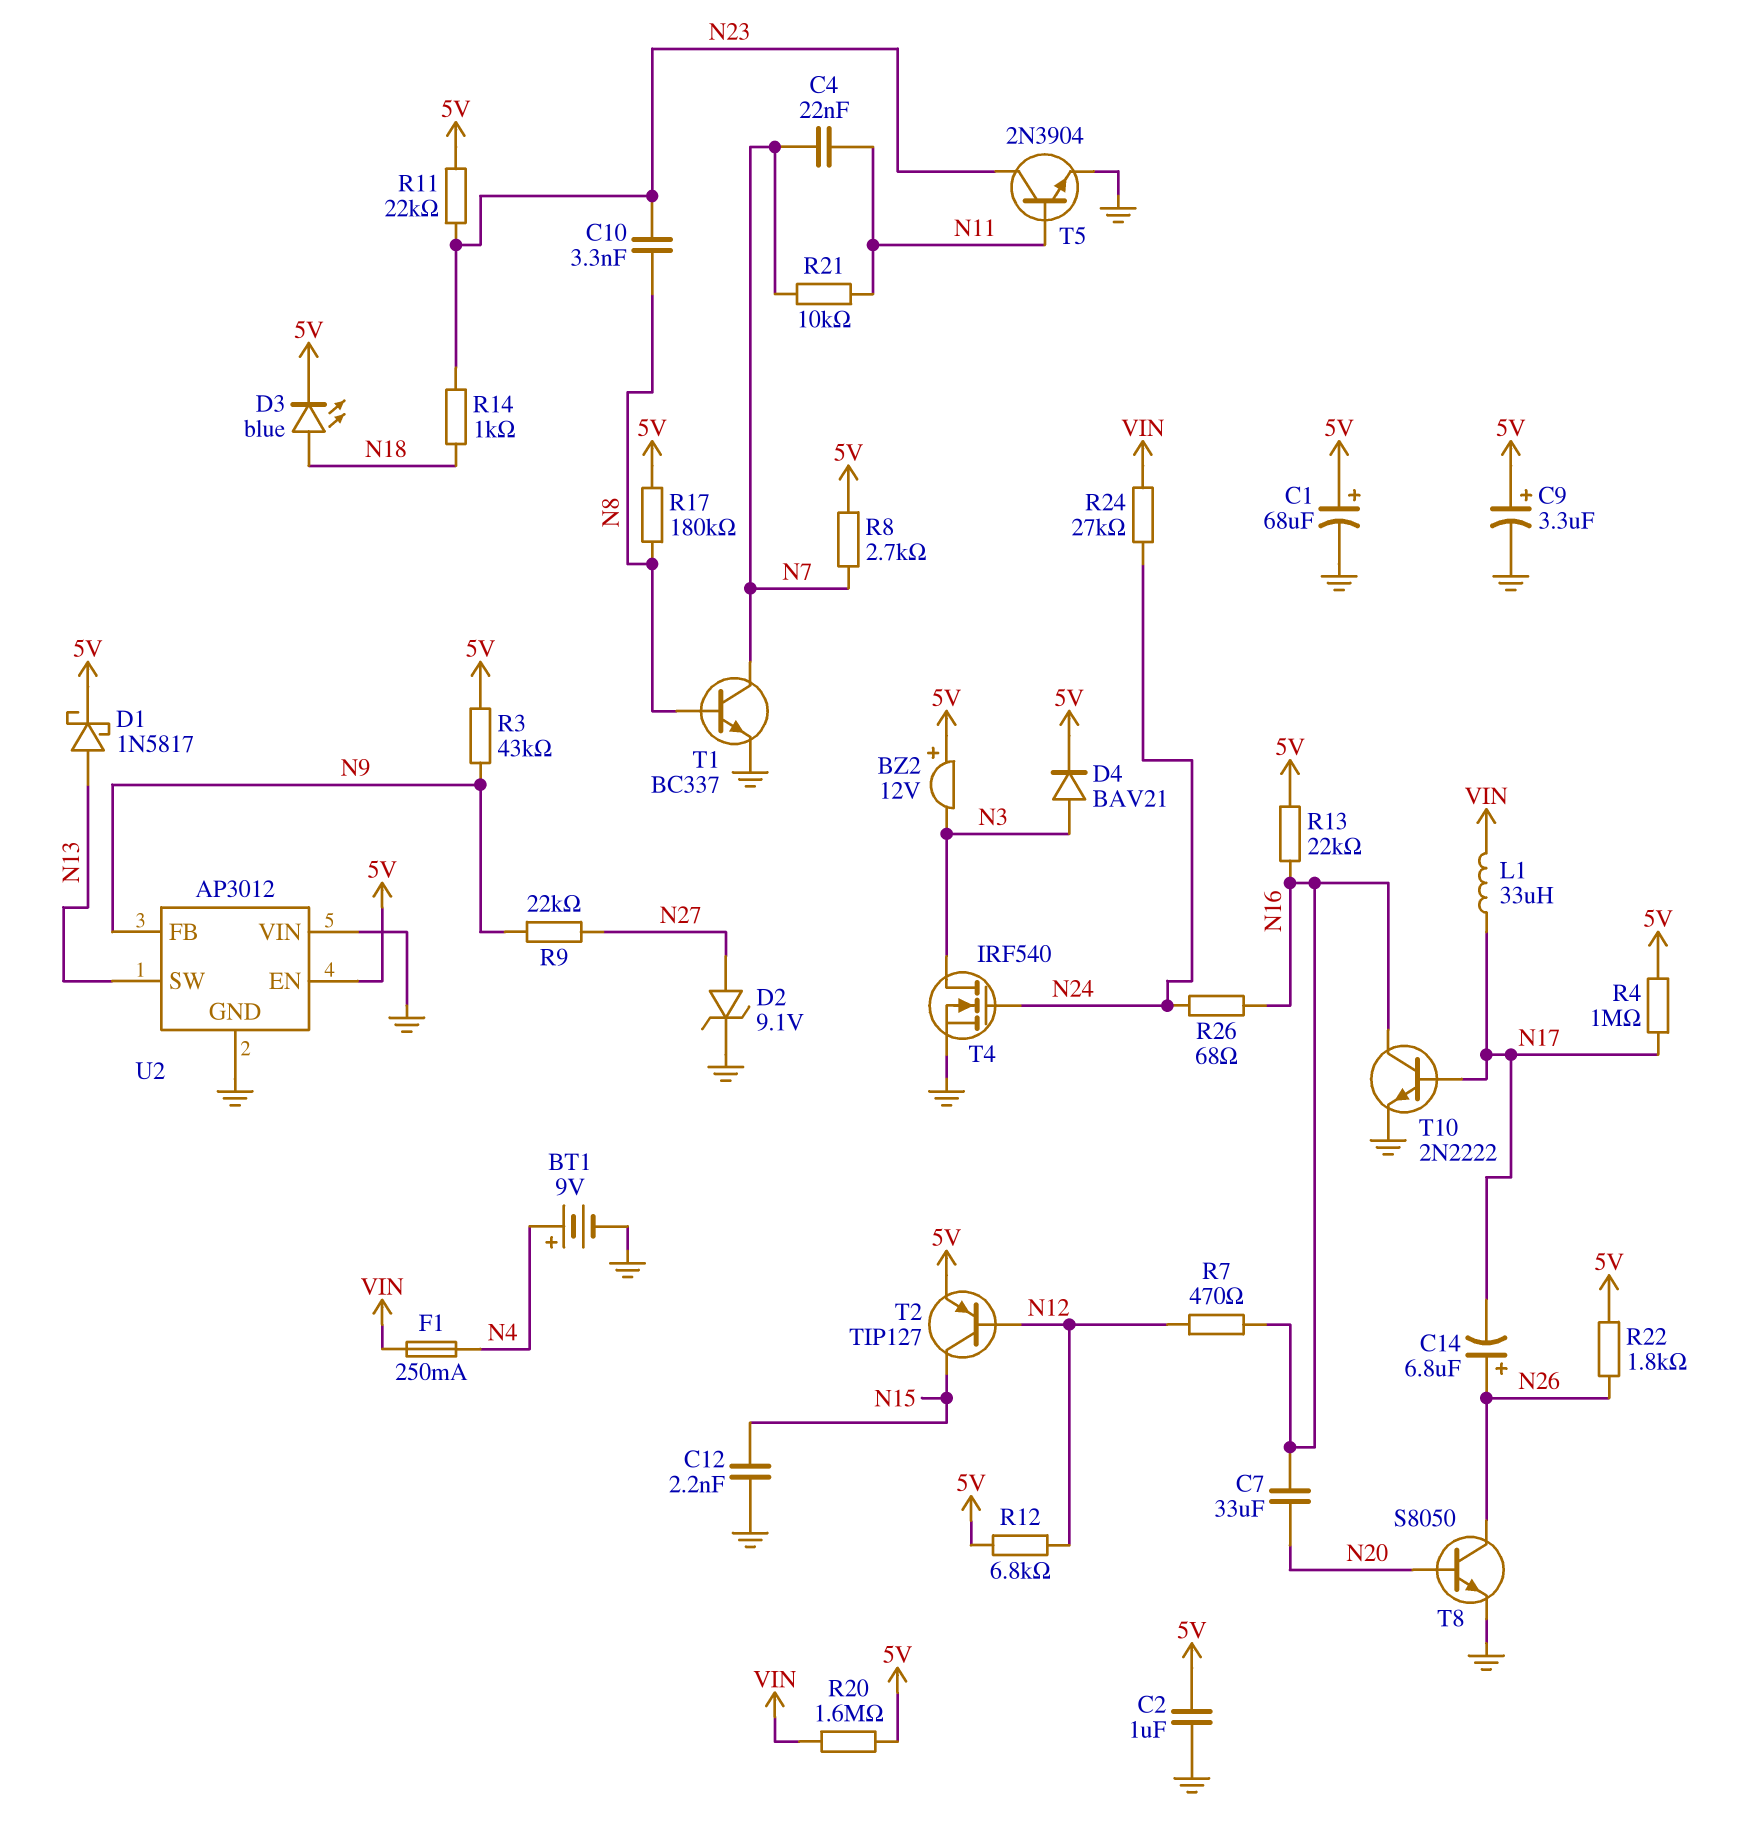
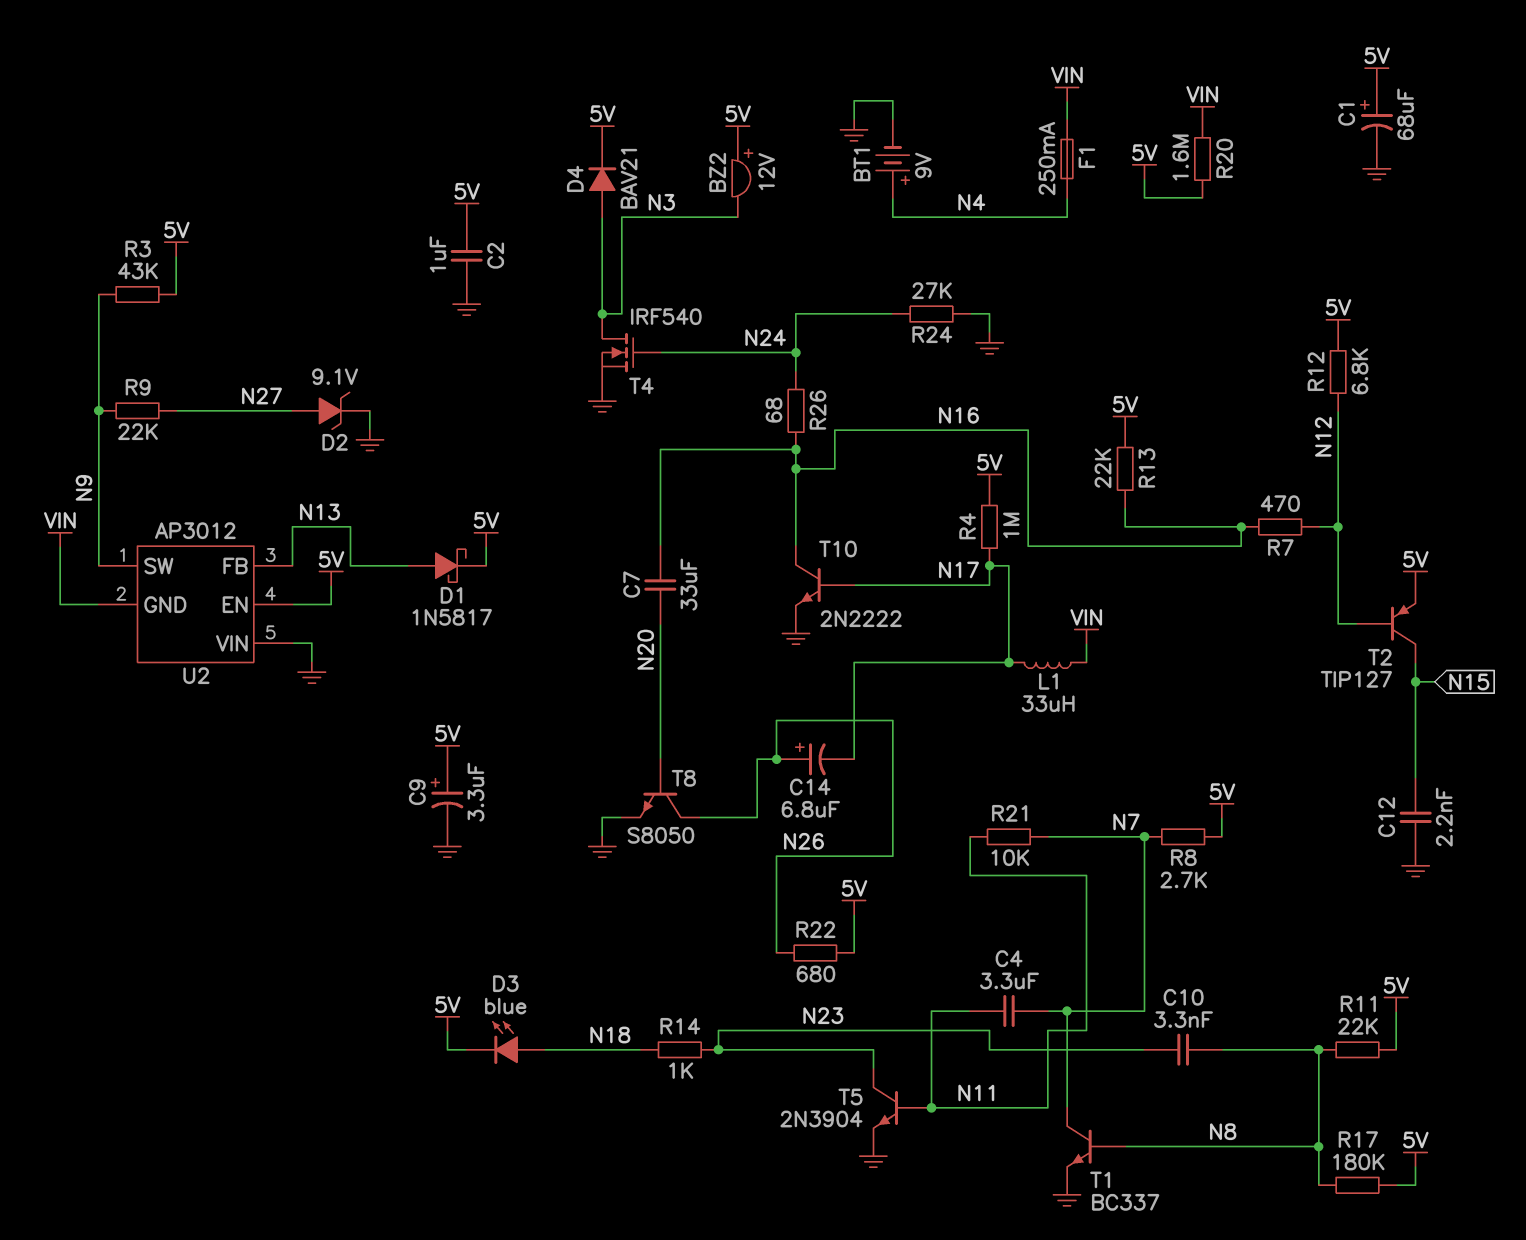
C4: 22nF (N7, N11) -> 3.3uF (N7, N11)
R11: 22k (5V, N23) -> 22k (5V, N8)
R22: 1.8k (5V, N26) -> 680 (5V, N26)
R24: 27k (N24, VIN) -> 27k (GND, N24)
U2 pin FB: N9 -> N13
U2 pin GND: GND -> VIN
U2 pin SW: N13 -> N9

